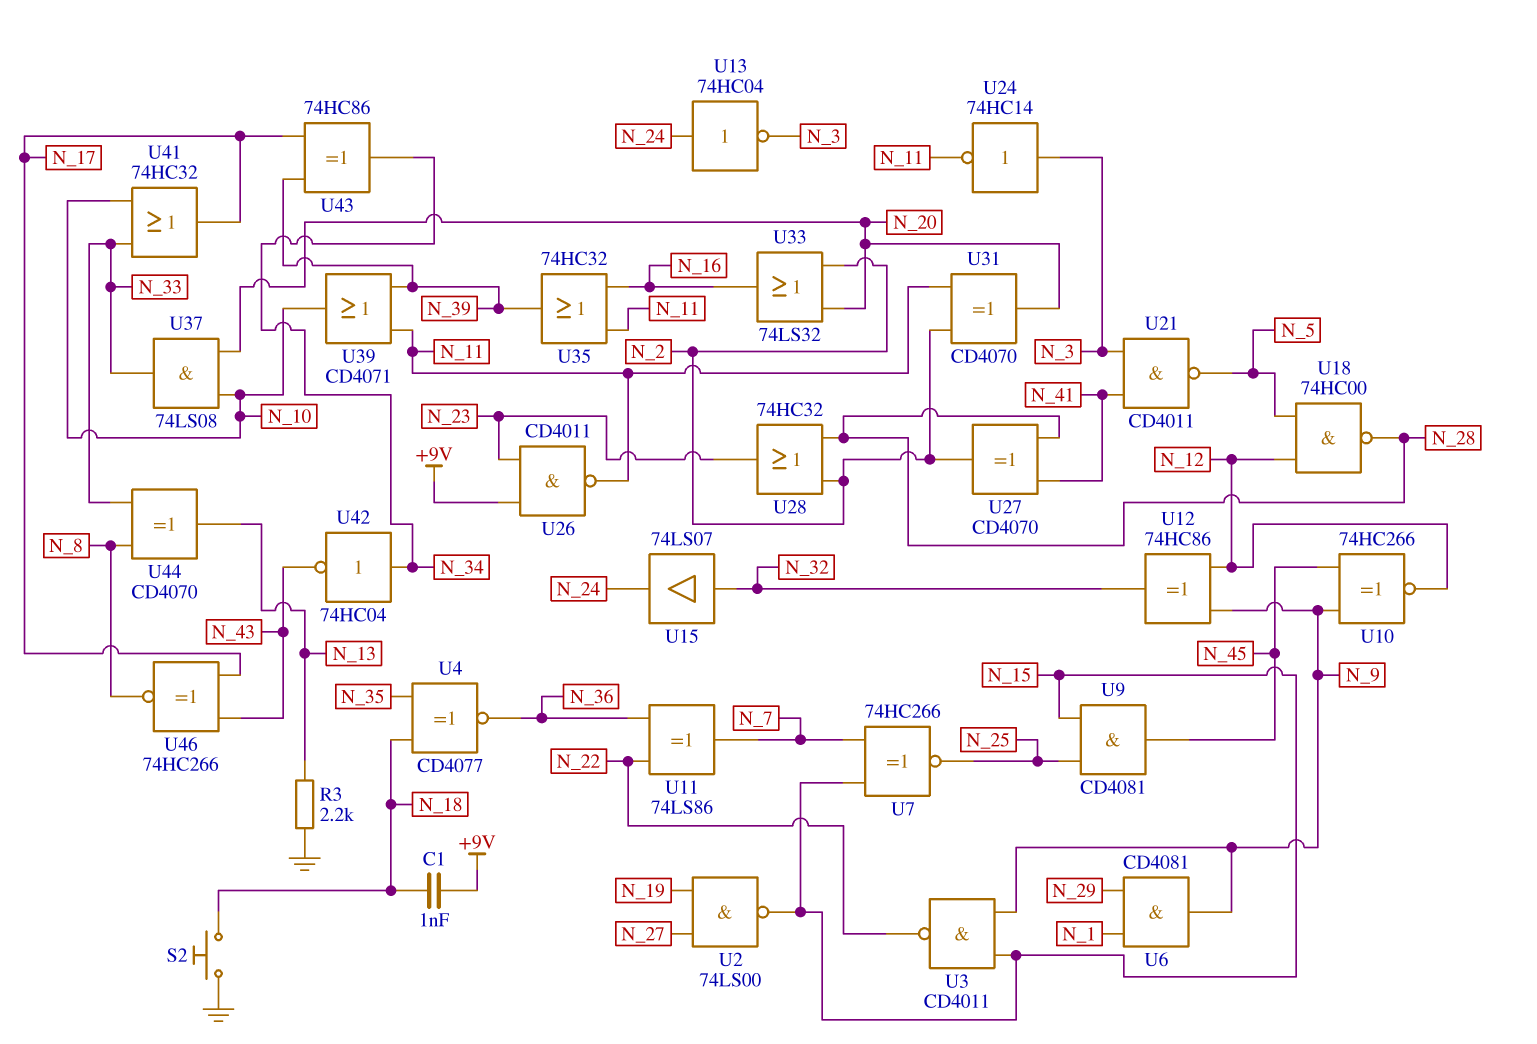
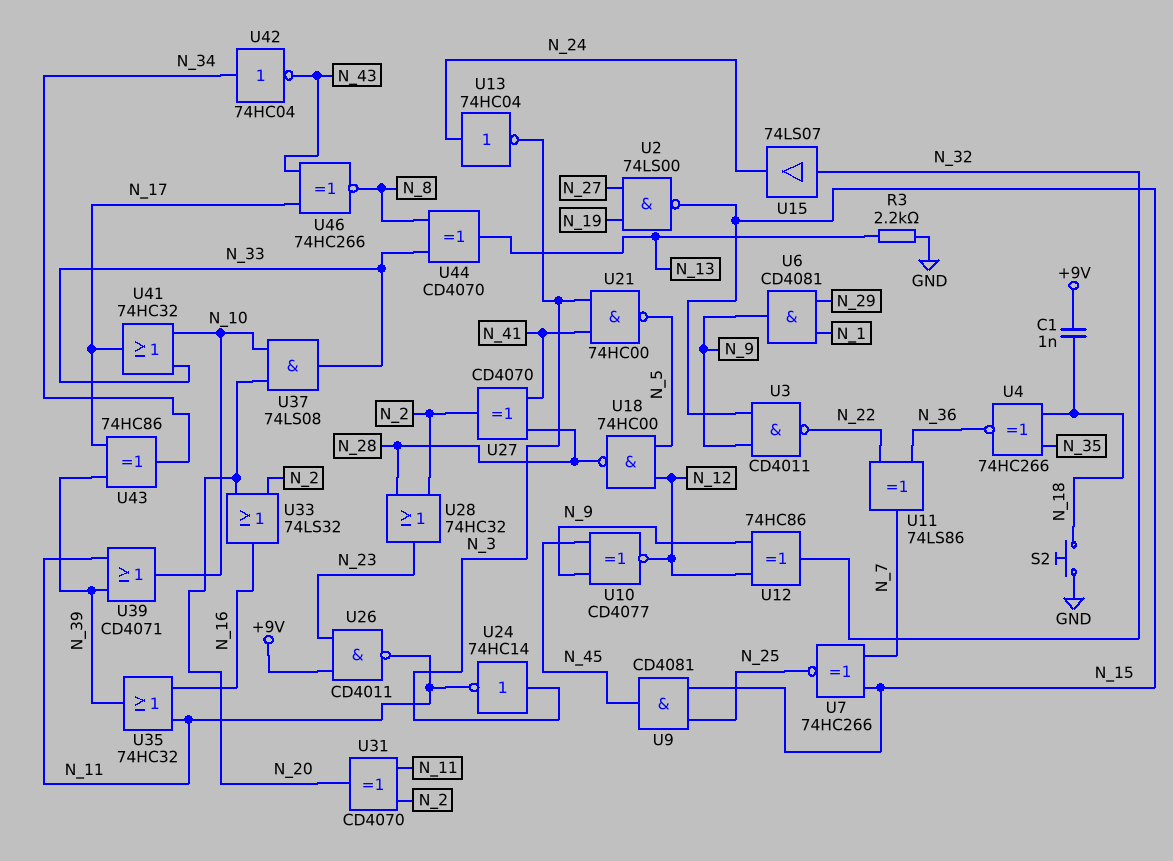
U4: XNOR CD4077 (in N_18, in N_35, out N_36) -> XNOR 74HC266 (in N_18, in N_35, out N_36)
U10: XNOR 74HC266 (in N_9, in N_45, out N_12) -> XNOR CD4077 (in N_9, in N_45, out N_12)
U21: NAND CD4011 (in N_3, in N_41, out N_5) -> NAND 74HC00 (in N_3, in N_41, out N_5)

